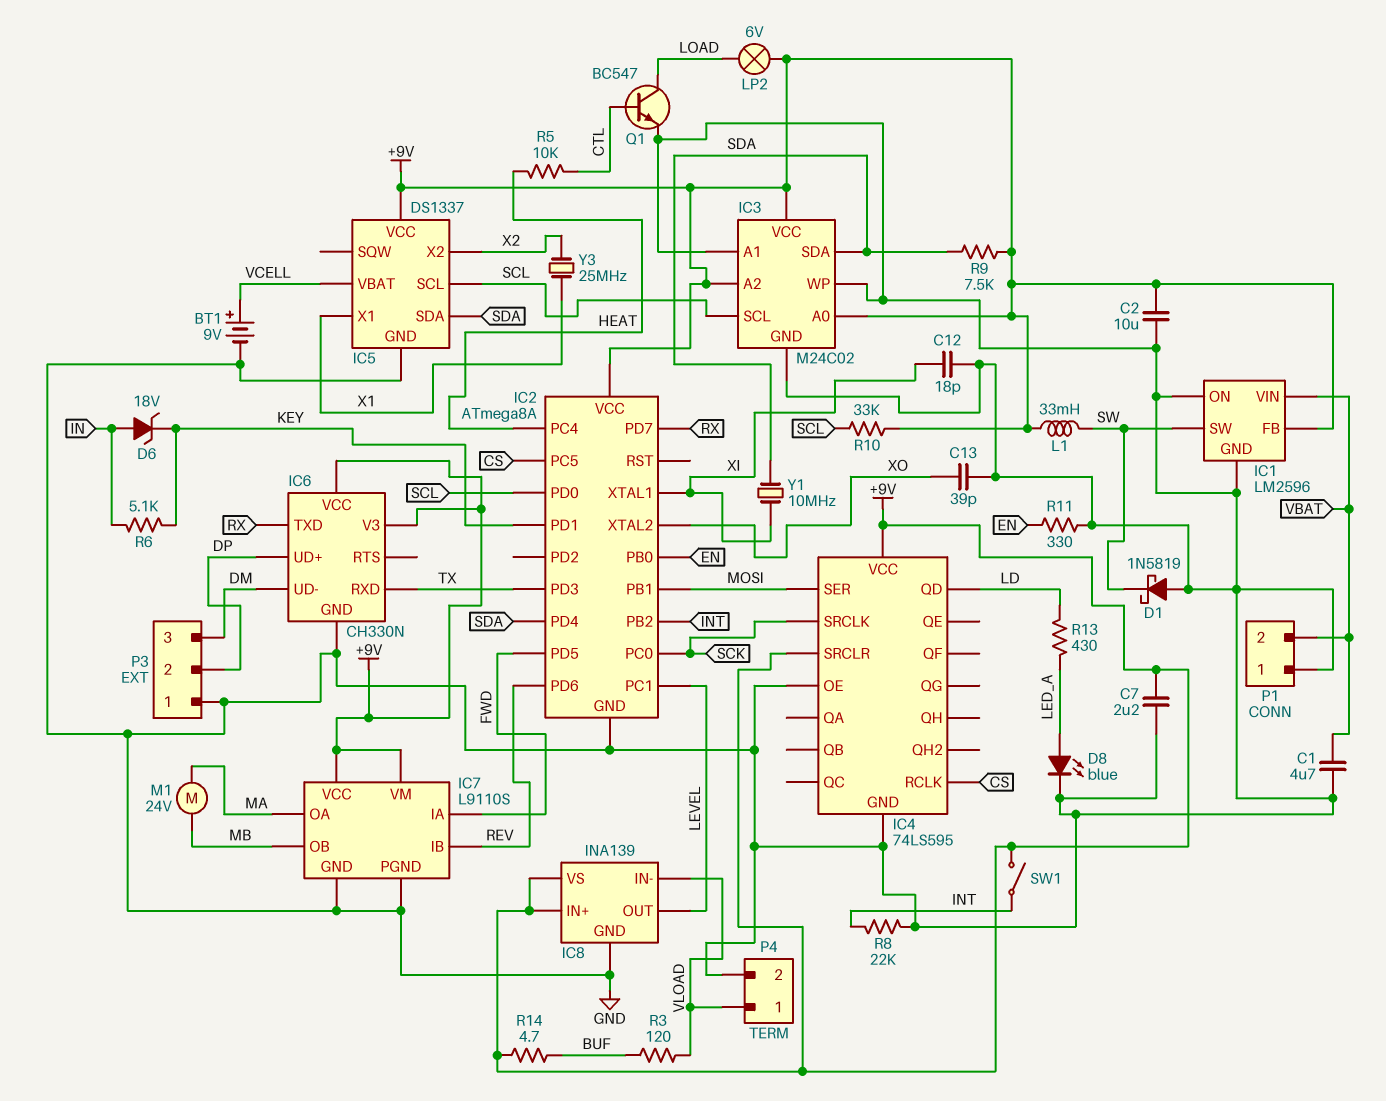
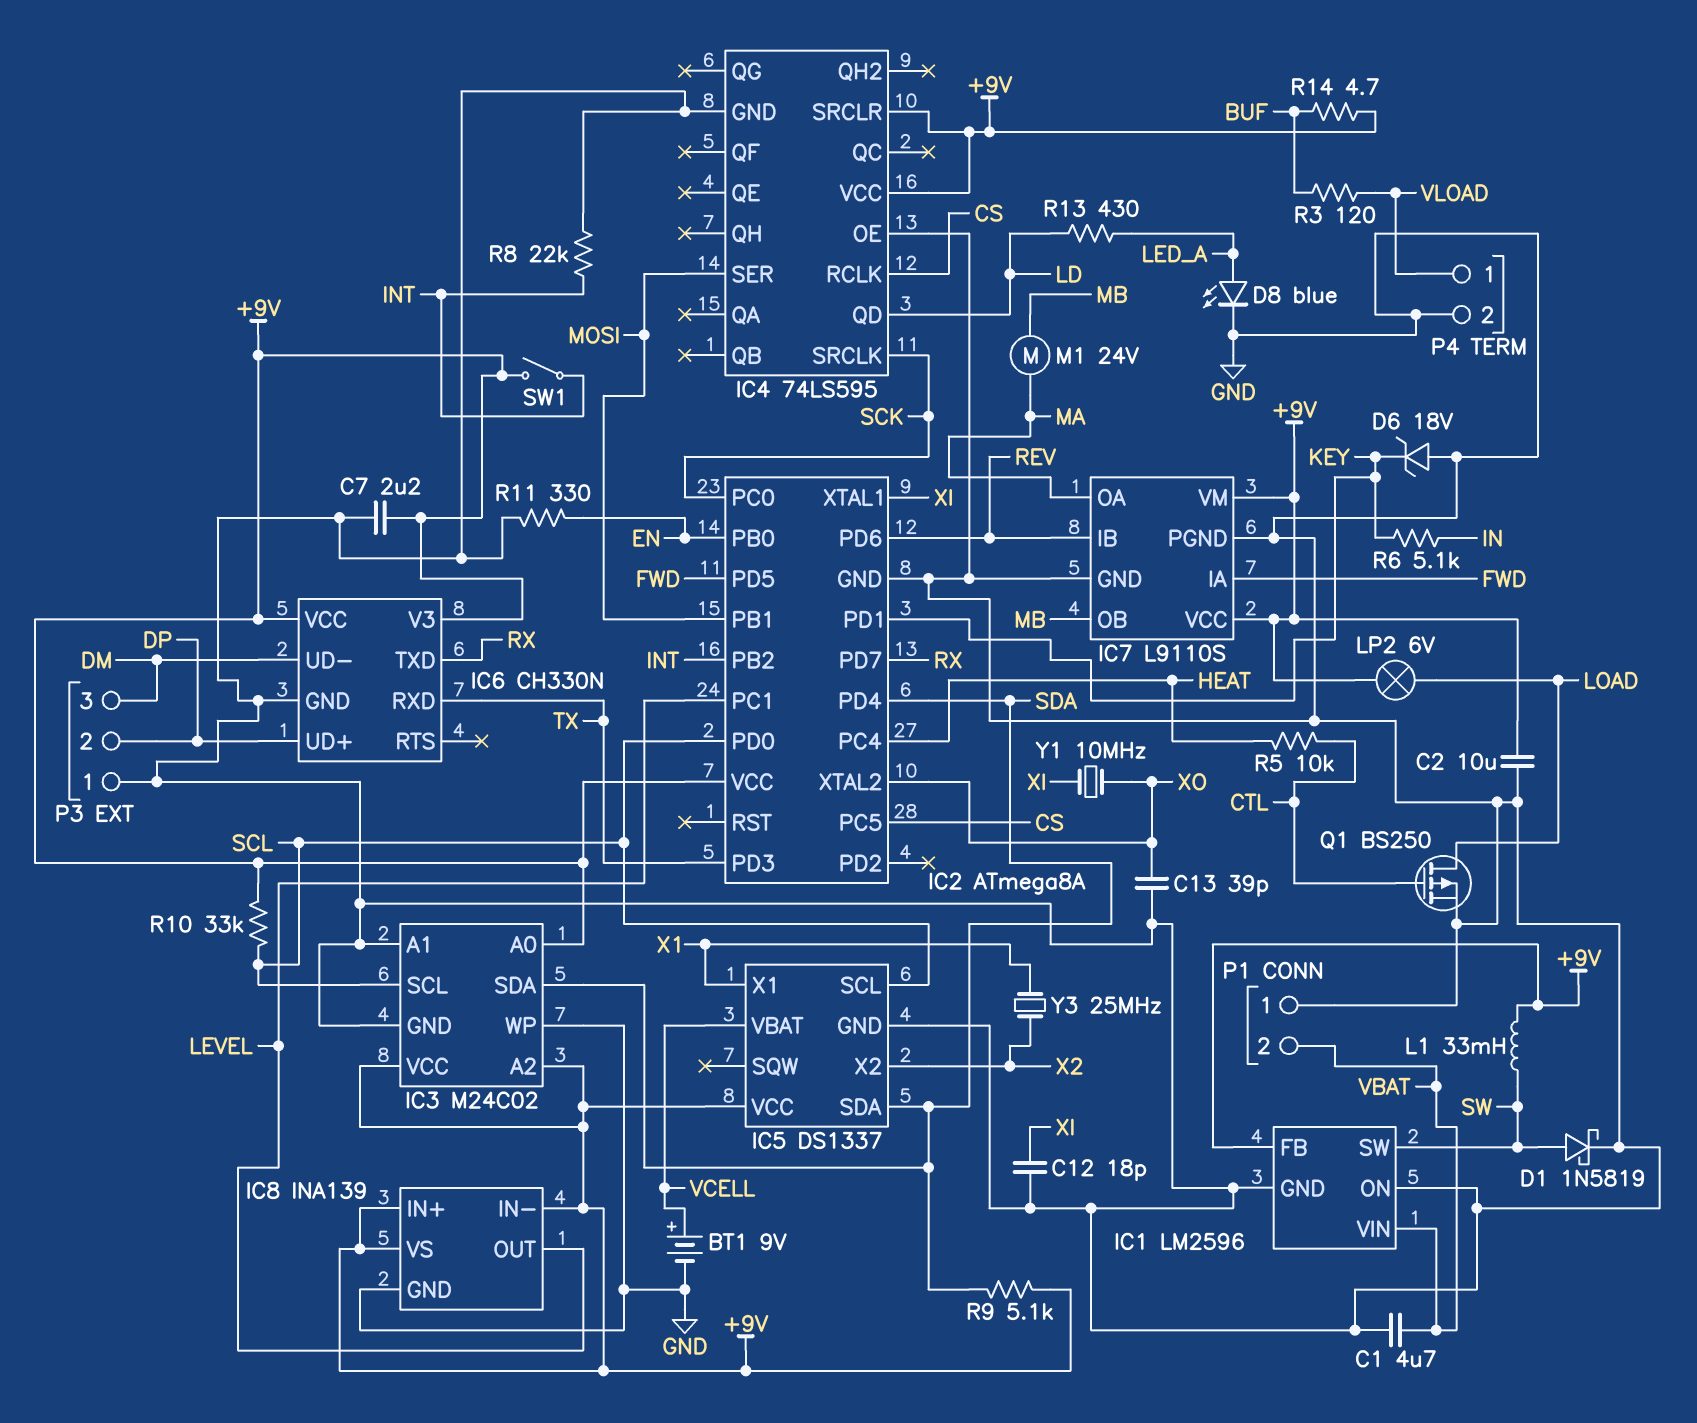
D1: schottky 1N5819 (A GND, K SW) -> schottky 1N5819 (A SW, K GND)
D6: zener 18V (A IN, K KEY) -> zener 18V (A GND, K KEY)
IC8 pin IN-: VLOAD -> +9V
Q1: NPN BC547 (B CTL, C LOAD, E GND) -> PMOS BS250 (G CTL, D LOAD, S GND)
R9: 7.5k (+9V, SDA) -> 5.1k (+9V, SDA)
Y1: 10MHz (SDA, XI) -> 10MHz (XI, XO)

